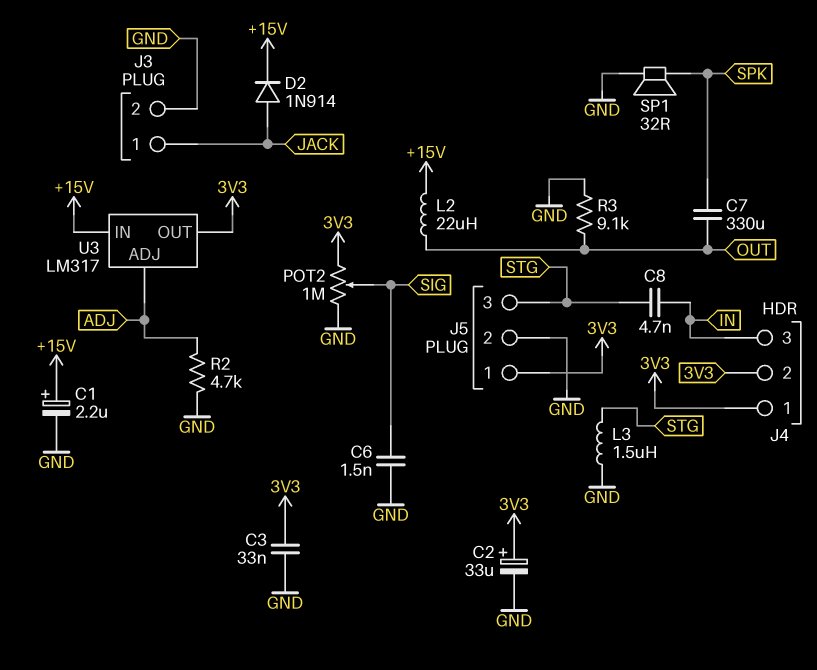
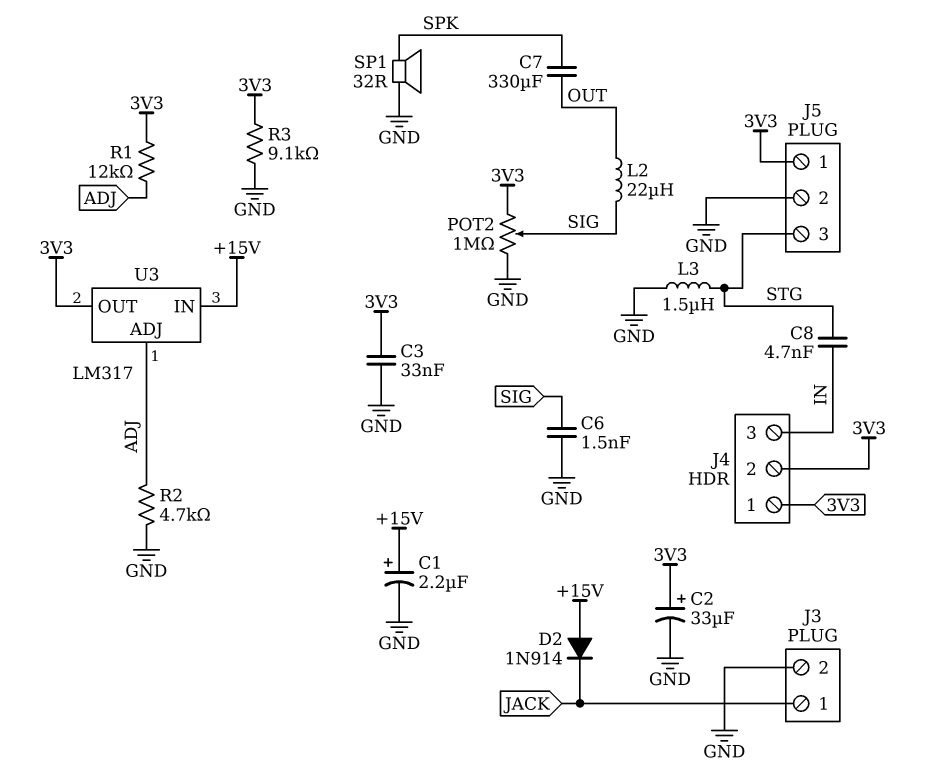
D2: diode 1N914 (A JACK, K +15V) -> diode 1N914 (A +15V, K JACK)
L2: 22uH (+15V, OUT) -> 22uH (OUT, SIG)
R1: none -> 12k (3V3, ADJ)
R3: 9.1k (GND, OUT) -> 9.1k (3V3, GND)

